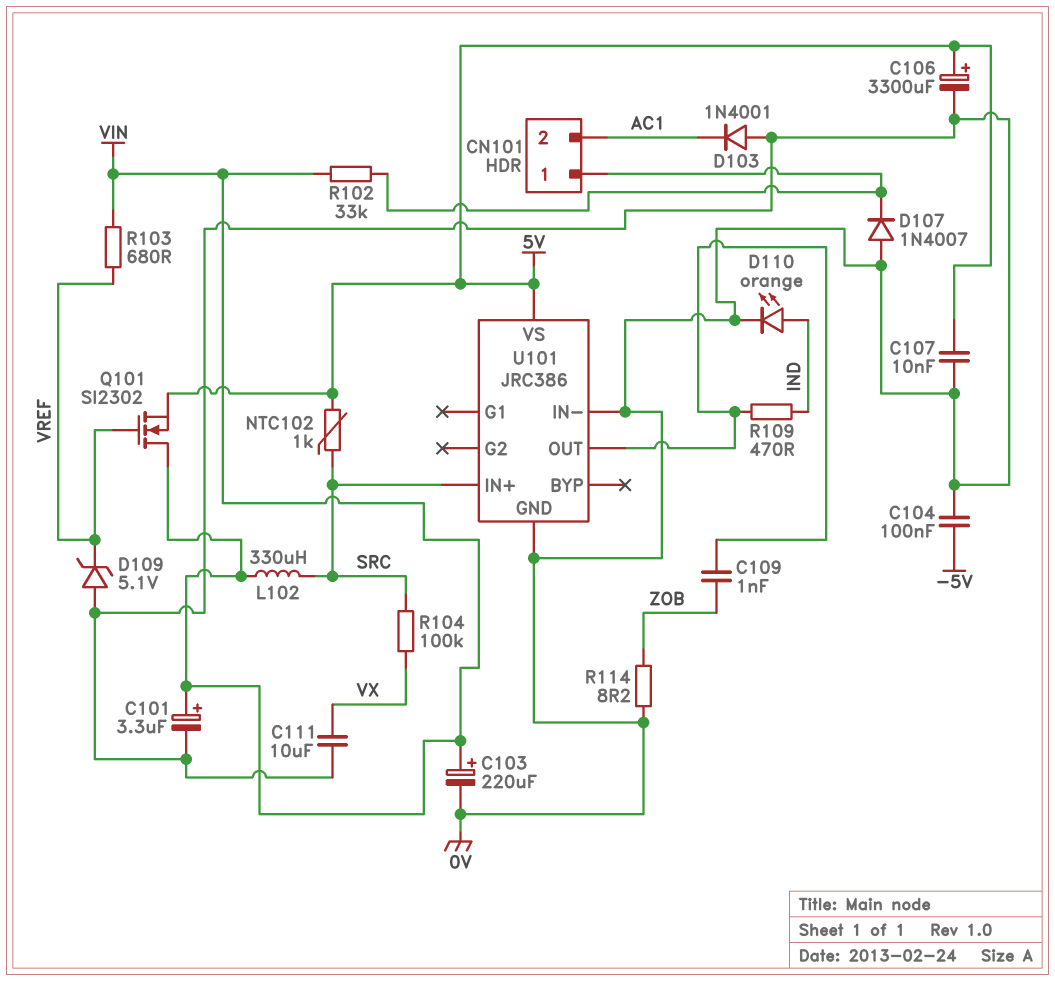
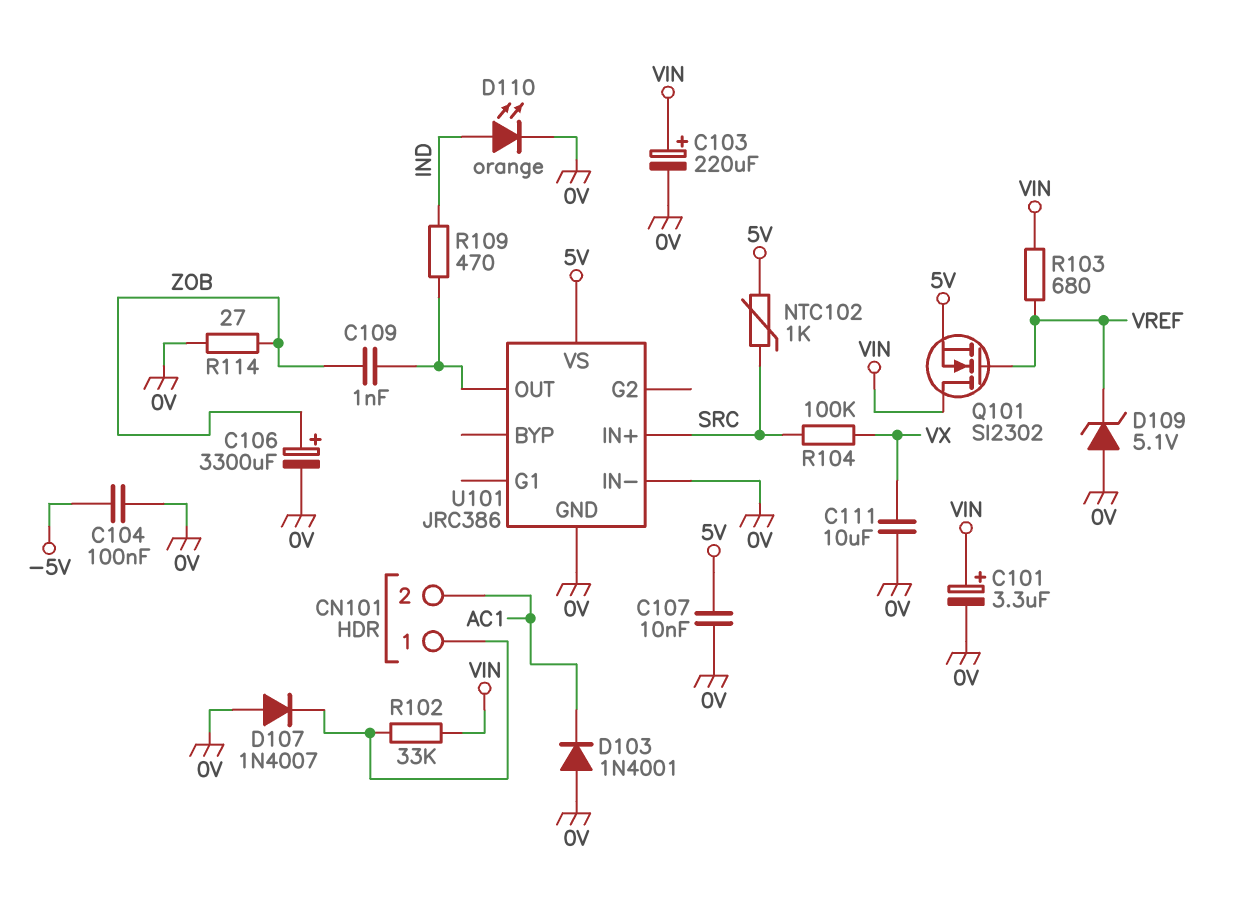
C106: 3300uF (plus 5V, minus 0V) -> 3300uF (plus ZOB, minus 0V)
L102: 330uH (SRC, VIN) -> none
R114: 8.2 (0V, ZOB) -> 27 (0V, ZOB)

